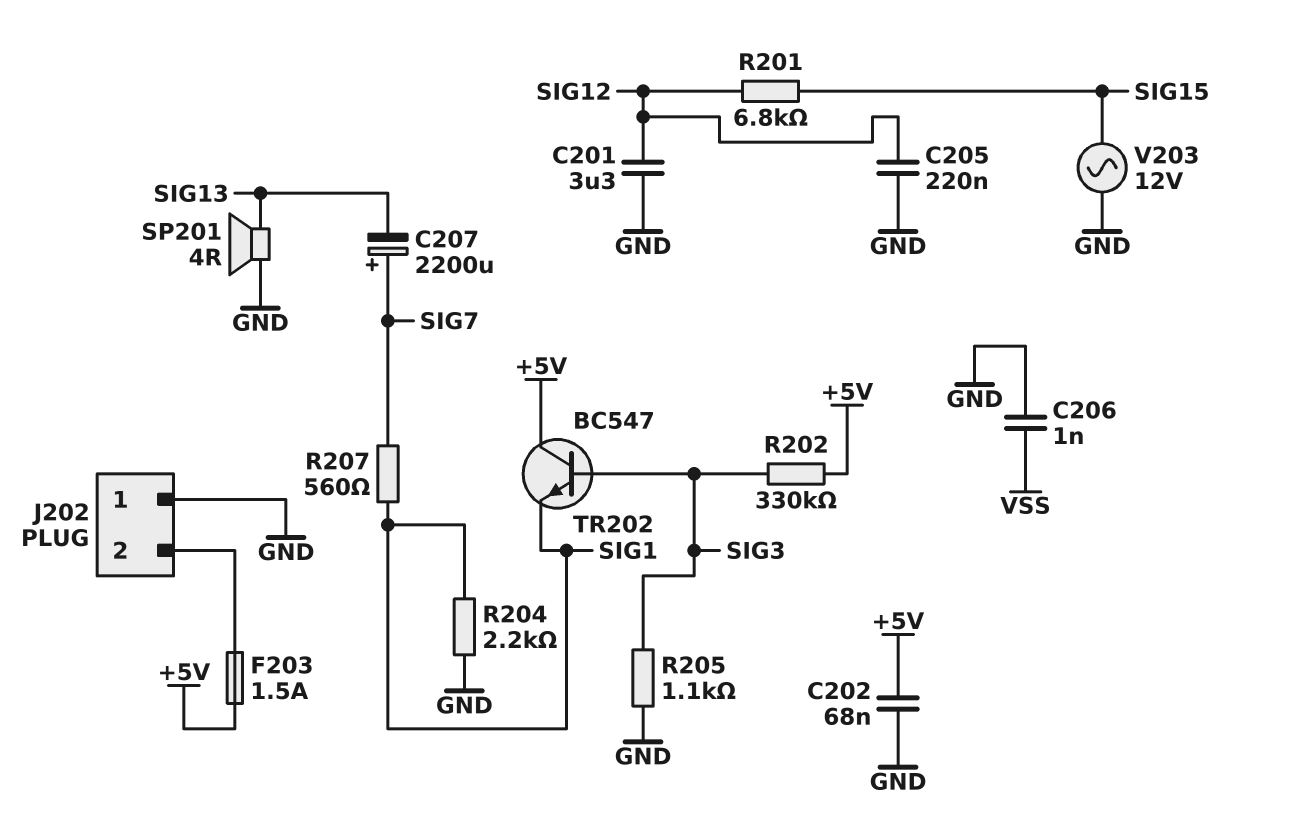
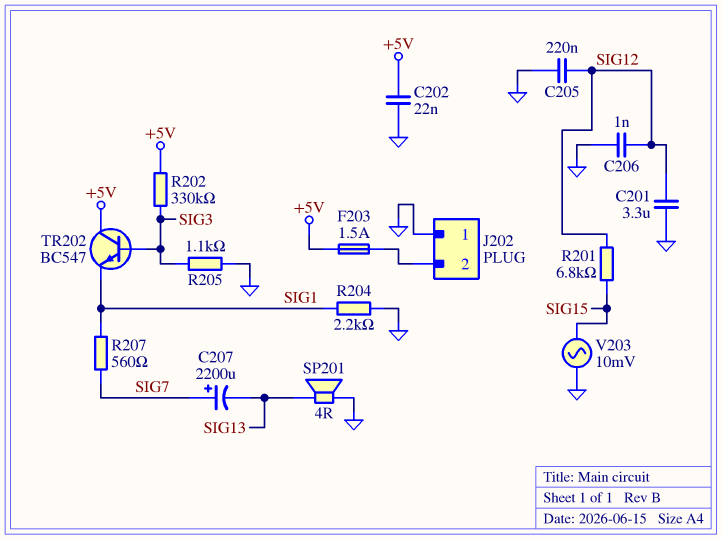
C202: 68nF (+5V, GND) -> 22nF (+5V, GND)
C206: 1nF (GND, VSS) -> 1nF (GND, SIG12)
V203: AC 12V (GND, SIG15) -> AC 10mV (GND, SIG15)

